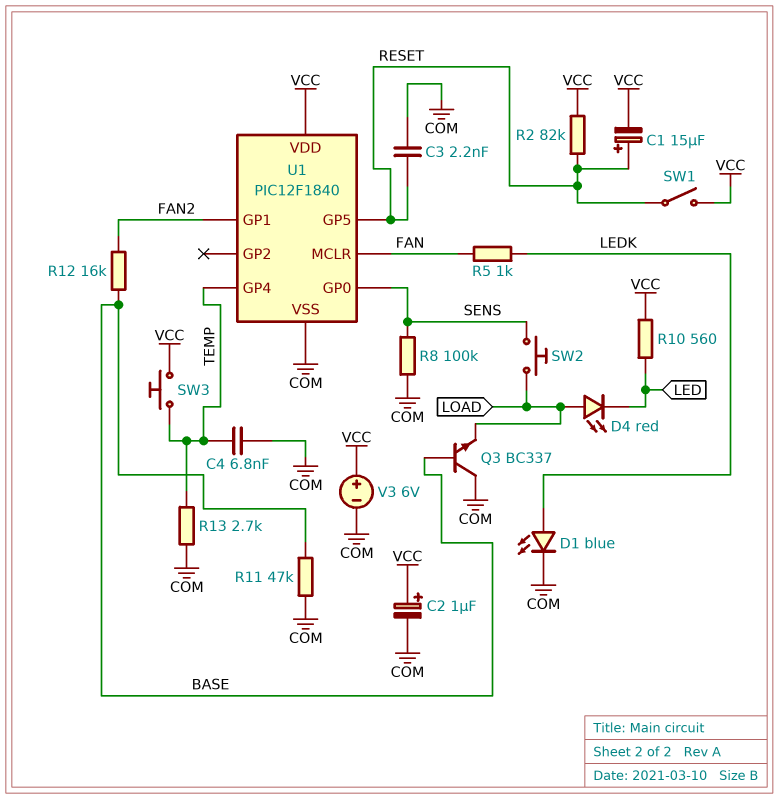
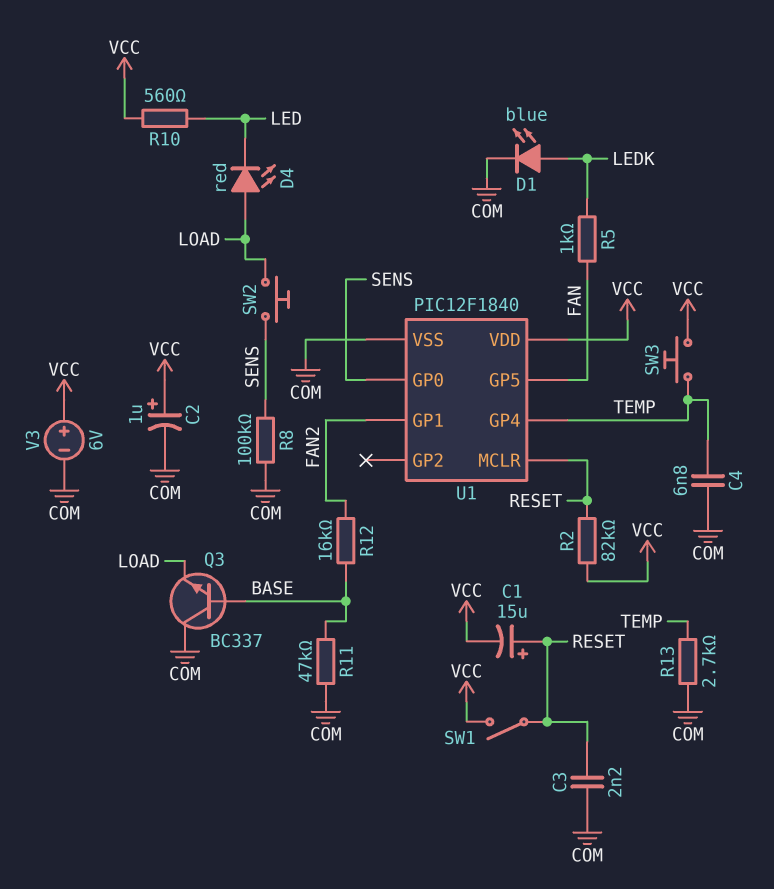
U1 pin GP5: RESET -> FAN
U1 pin MCLR: FAN -> RESET

